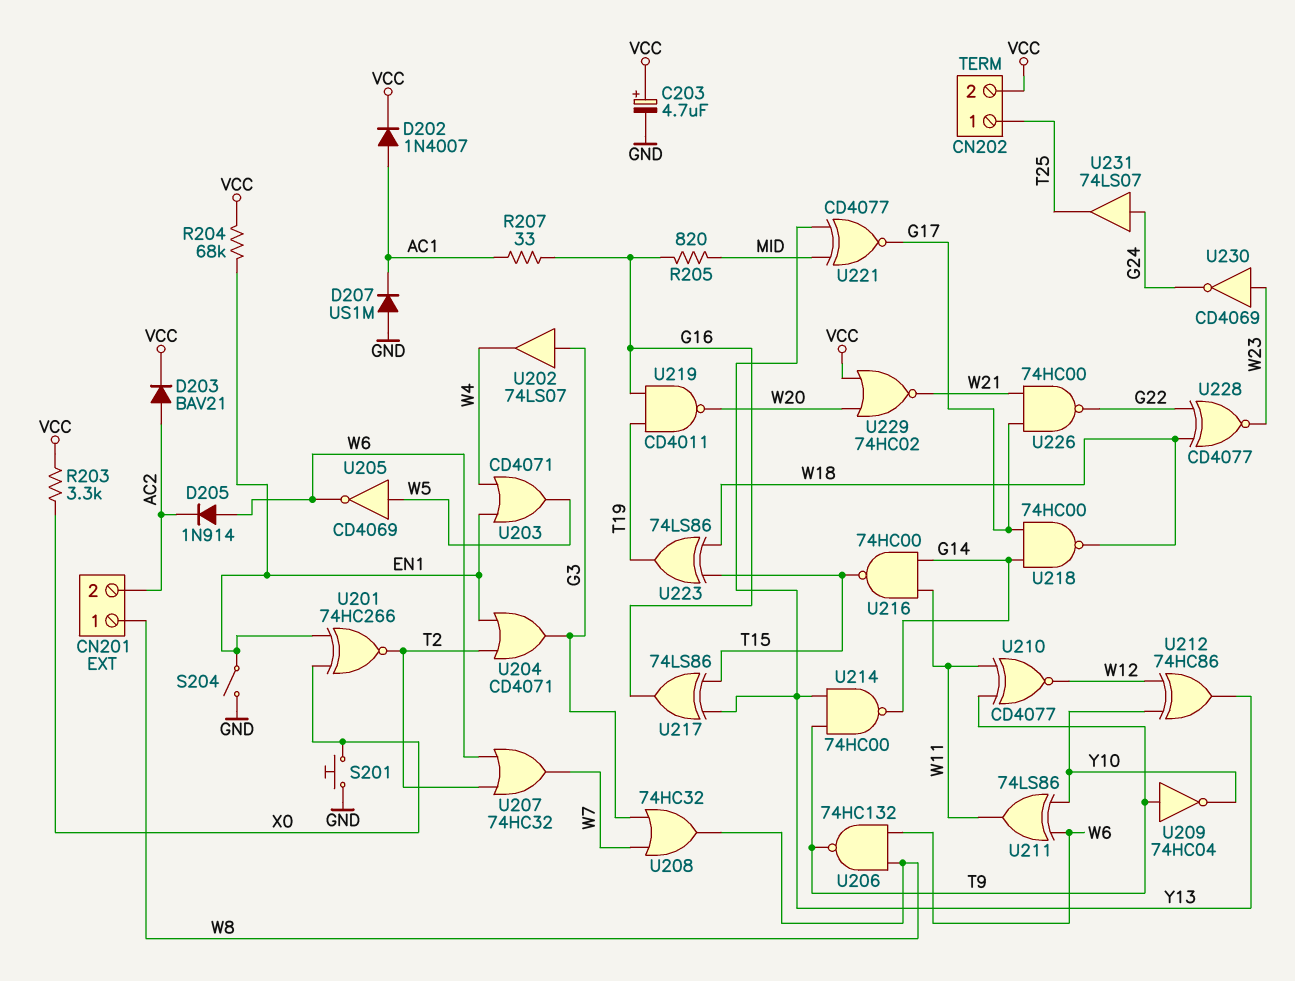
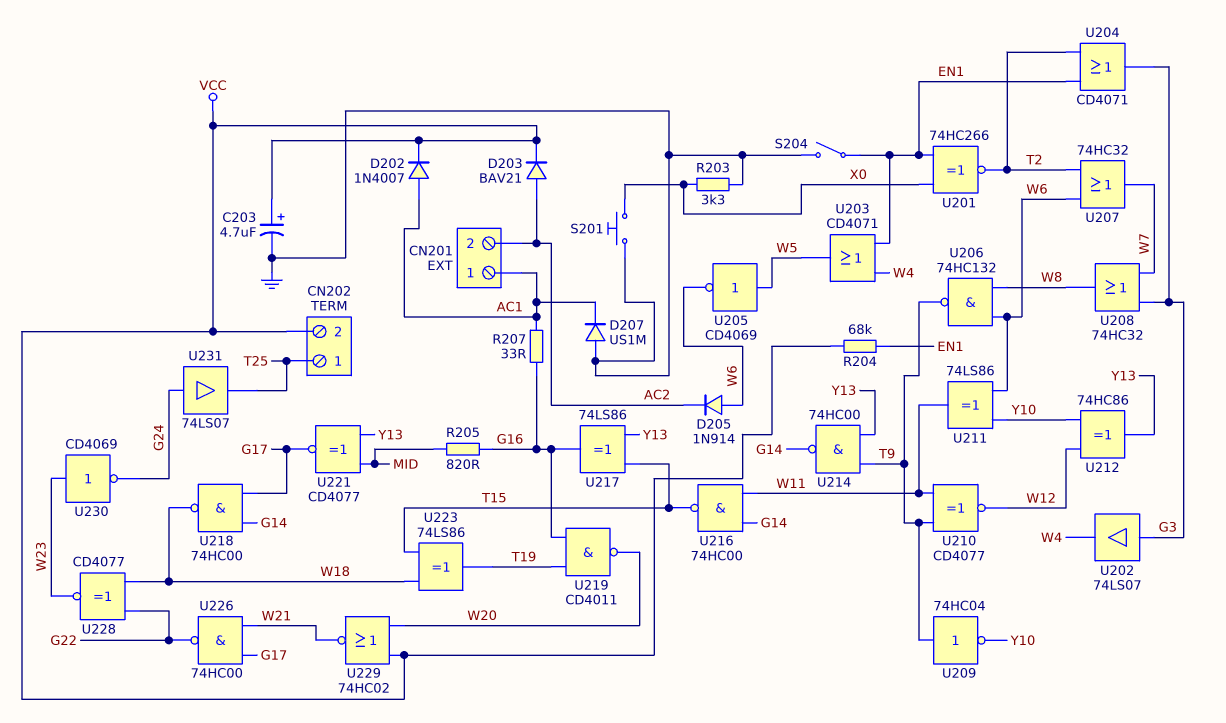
CN201 pin 1: W8 -> AC1
R203: 3.3k (VCC, X0) -> 3.3k (GND, X0)

